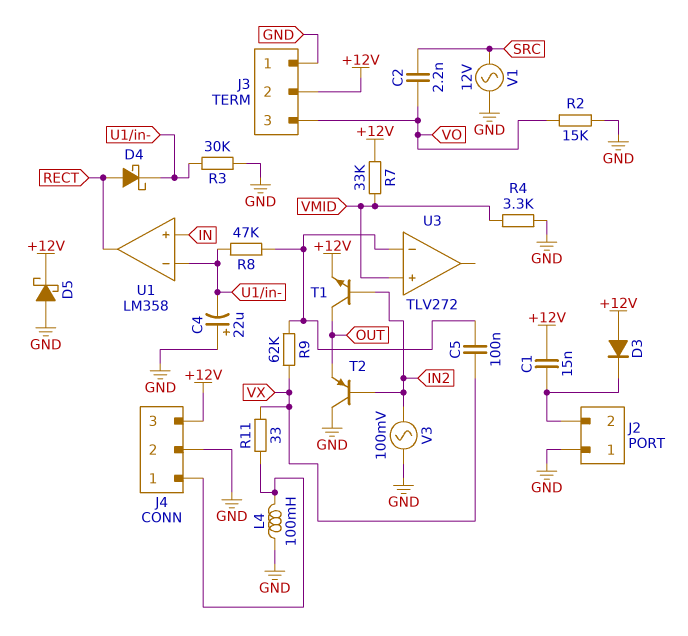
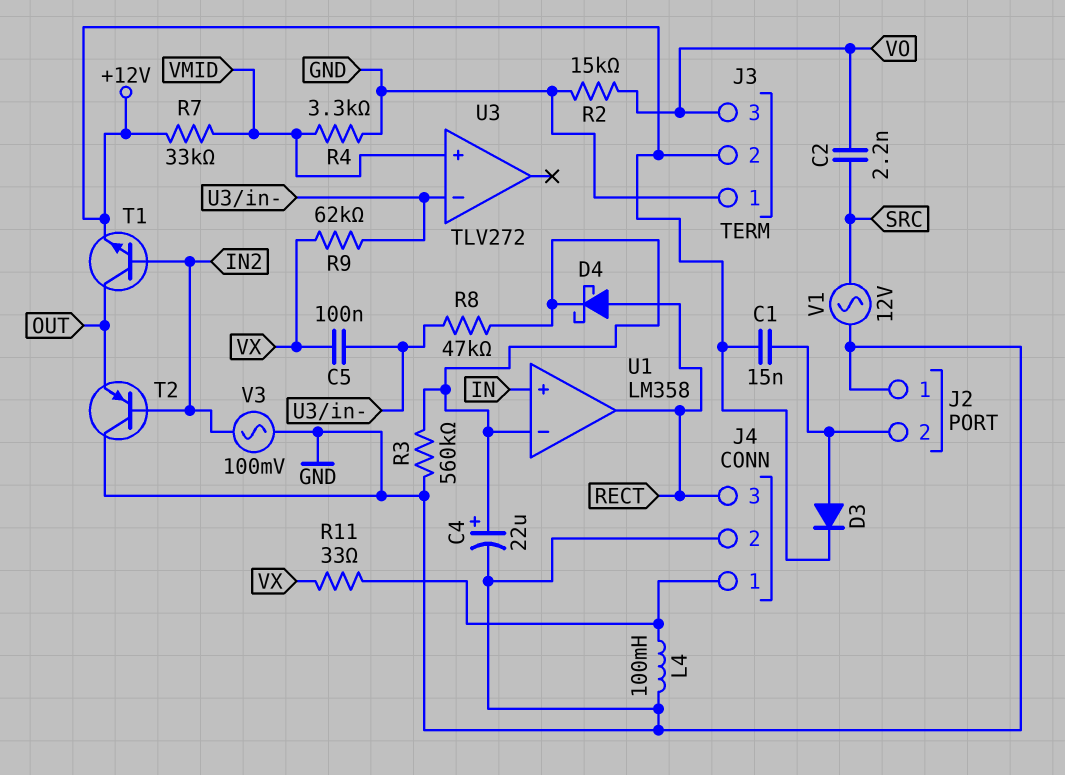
C4: 22uF (plus GND, minus U1/in-) -> 22uF (plus U1/in-, minus GND)
D3: diode (A +12V, K J2/2) -> diode (A J2/2, K +12V)
D5: schottky (A GND, K +12V) -> none
J4 pin 3: +12V -> RECT
R3: 30k (GND, U1/in-) -> 560k (GND, U1/in-)

